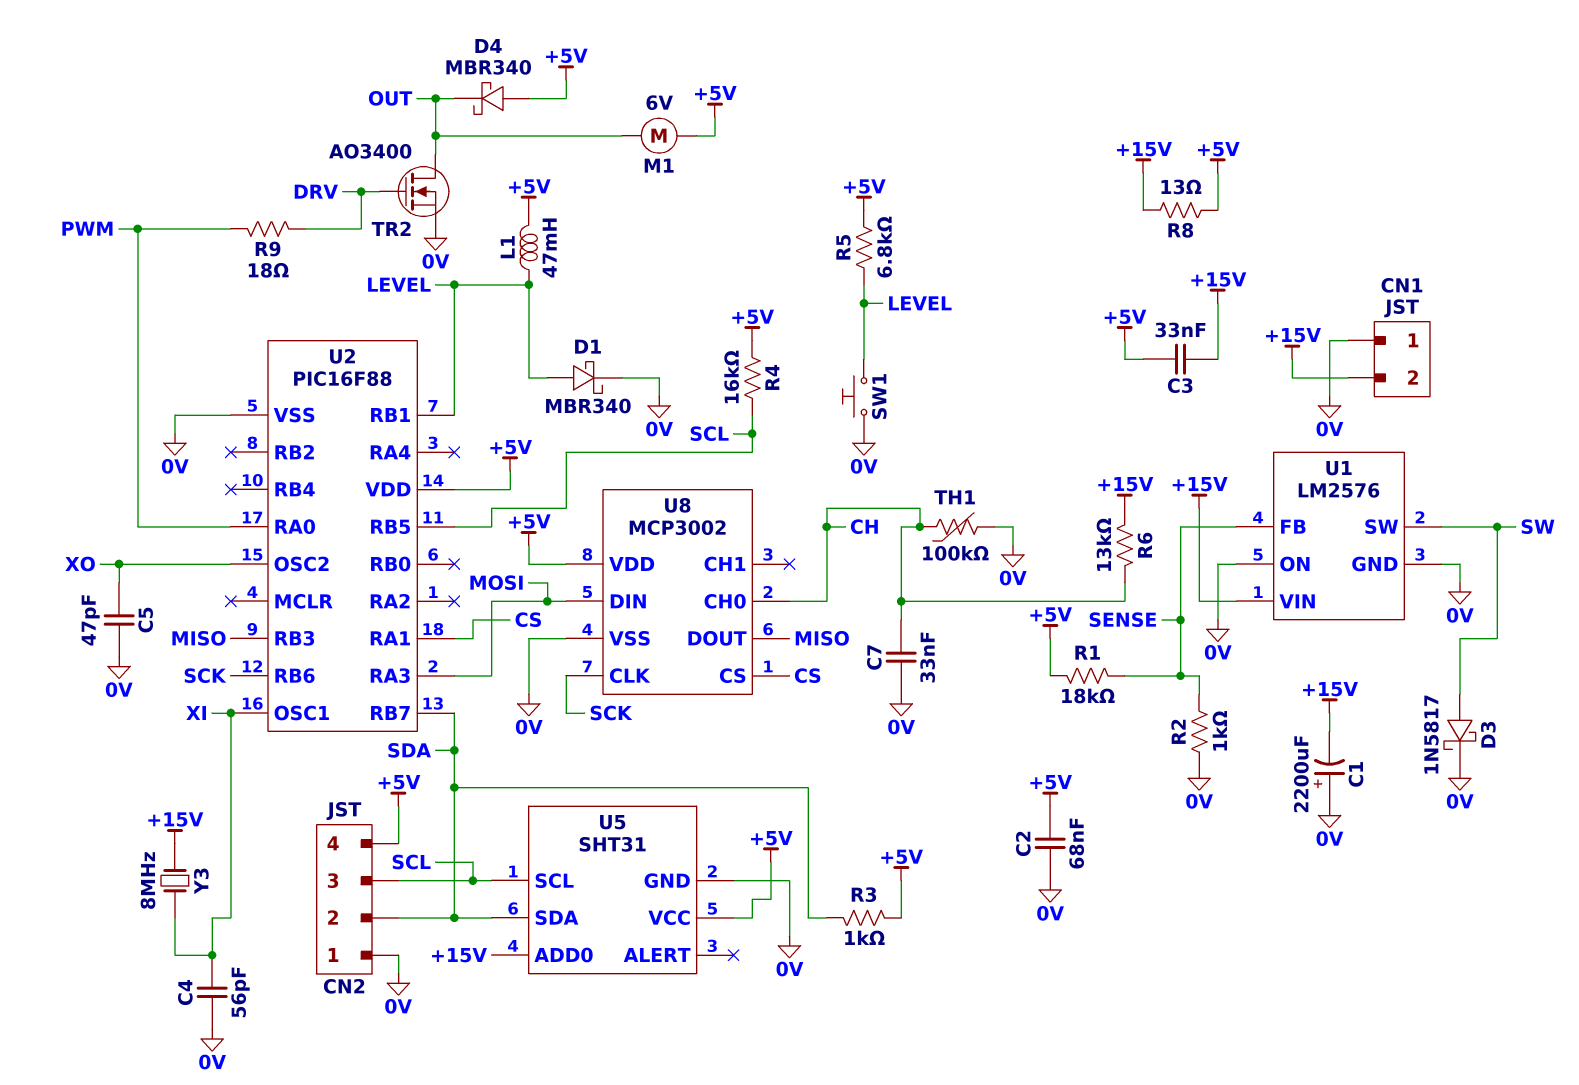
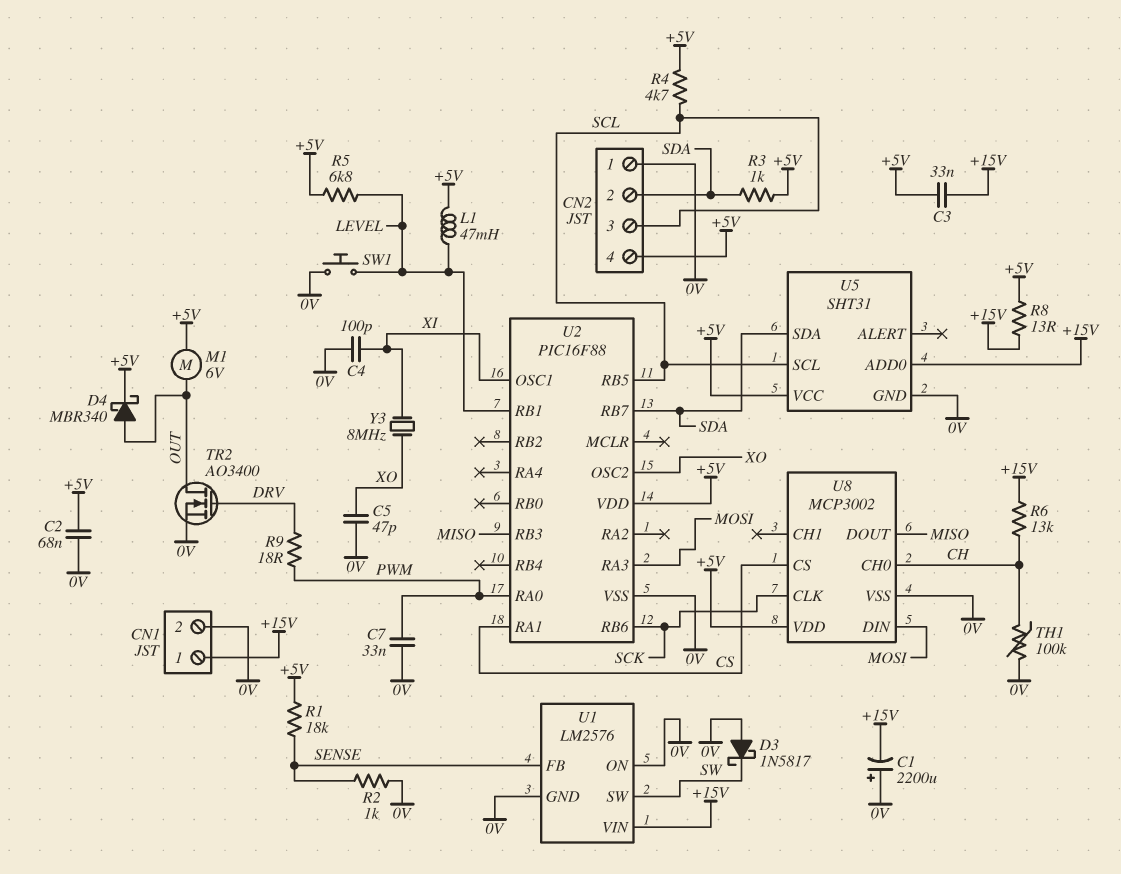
C4: 56pF (0V, XI) -> 100pF (0V, XI)
C7: 33nF (0V, CH) -> 33nF (0V, PWM)
CN1 pin 1: 0V -> +15V
CN1 pin 2: +15V -> 0V
D1: schottky MBR340 (A LEVEL, K 0V) -> none
D3: schottky 1N5817 (A SW, K 0V) -> schottky 1N5817 (A 0V, K SW)
D4: schottky MBR340 (A +5V, K OUT) -> schottky MBR340 (A OUT, K +5V)
R4: 16k (+5V, SCL) -> 4.7k (+5V, SCL)
Y3: 8MHz (+15V, XI) -> 8MHz (XI, XO)

